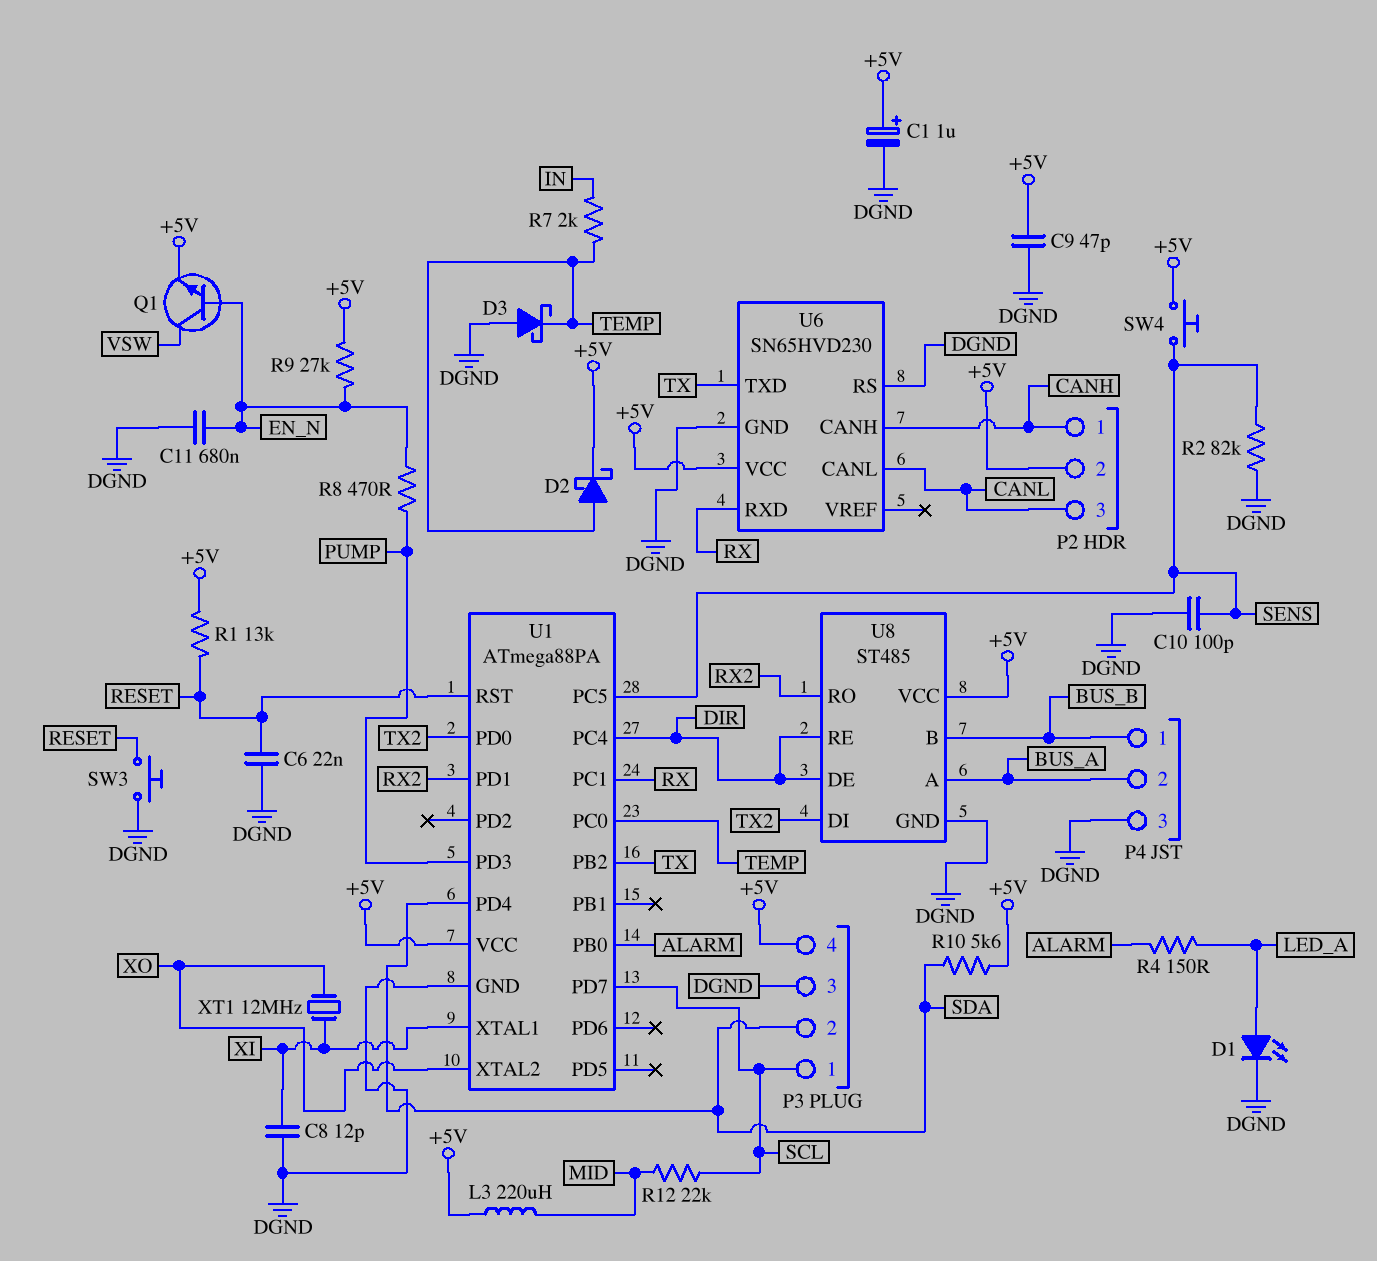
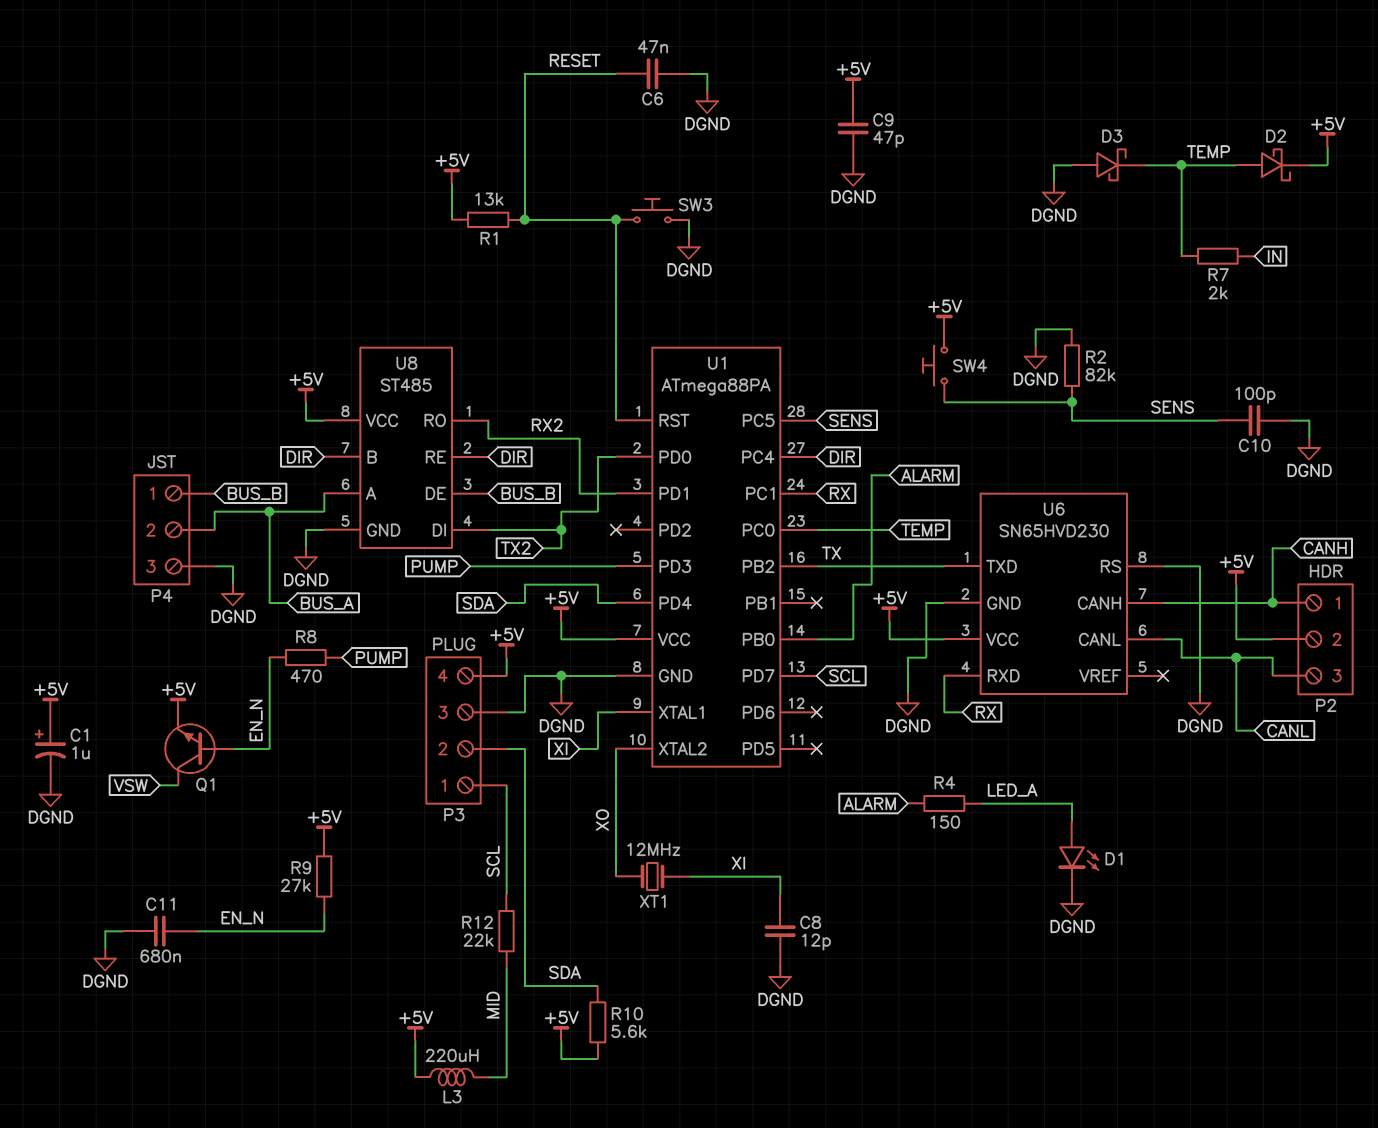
C6: 22nF (DGND, RESET) -> 47nF (DGND, RESET)
U8 pin B: BUS_B -> DIR
U8 pin DE: DIR -> BUS_B

